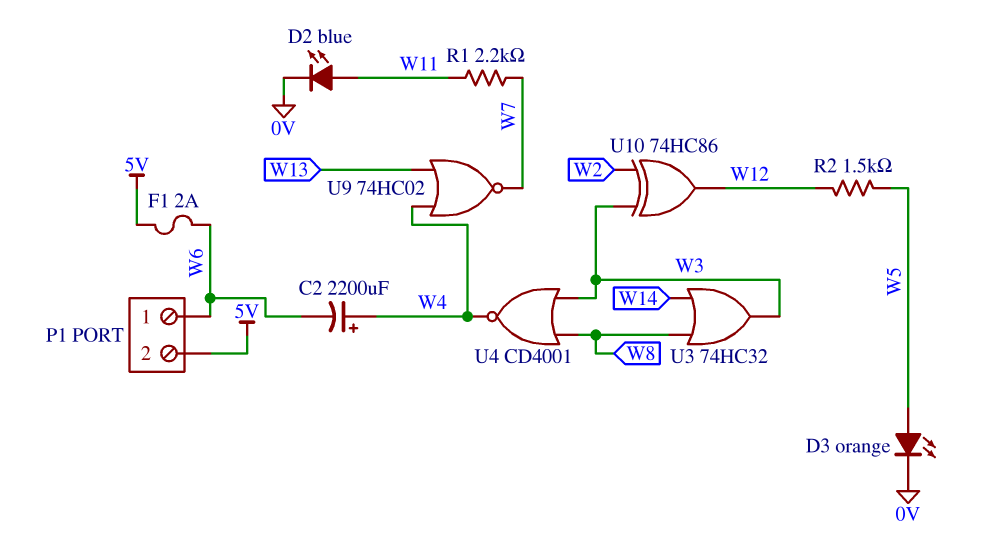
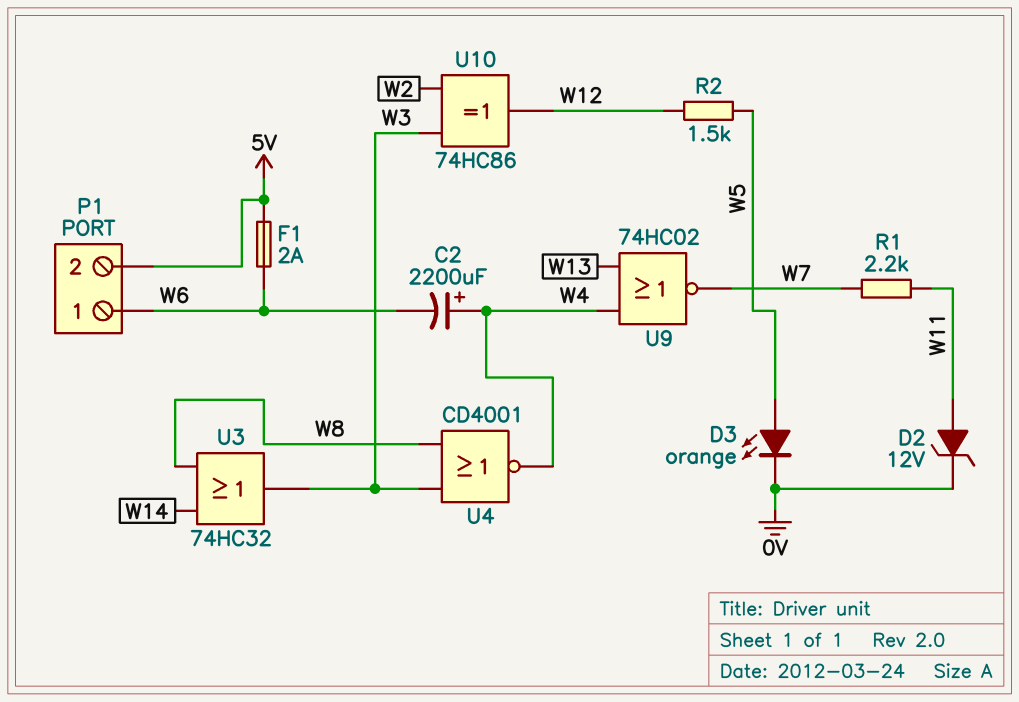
D2: LED blue (A W11, K 0V) -> zener 12V (A W11, K 0V)

